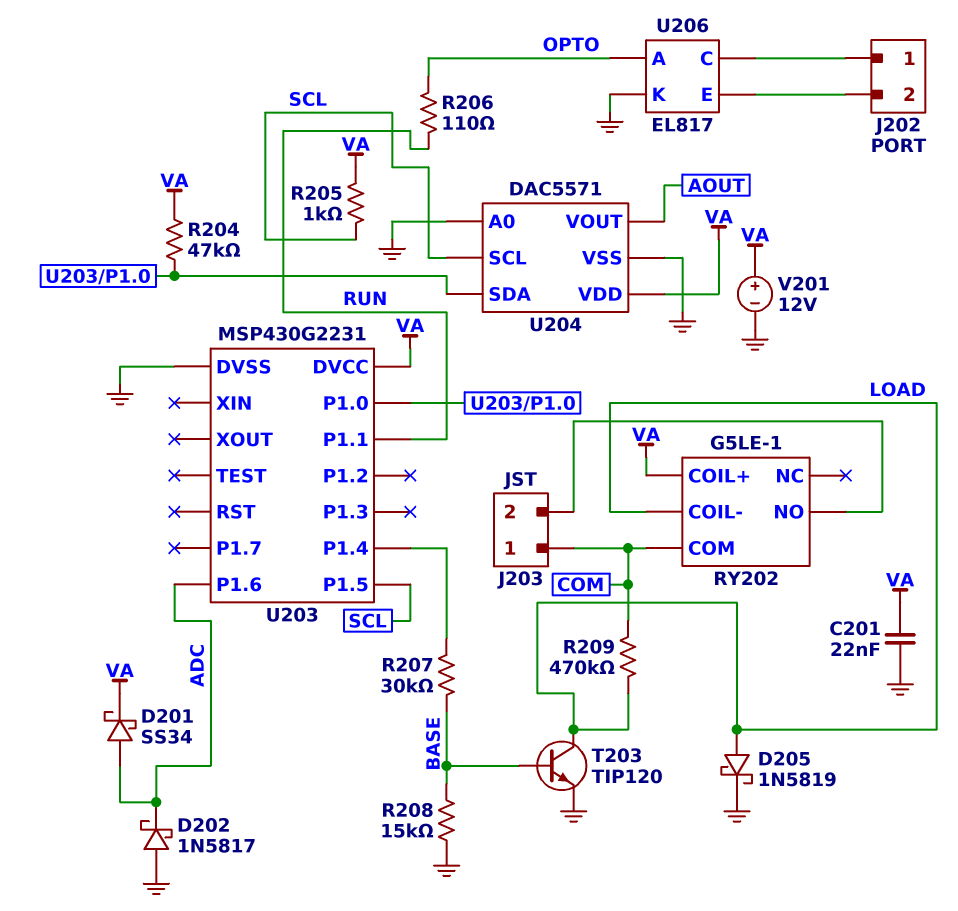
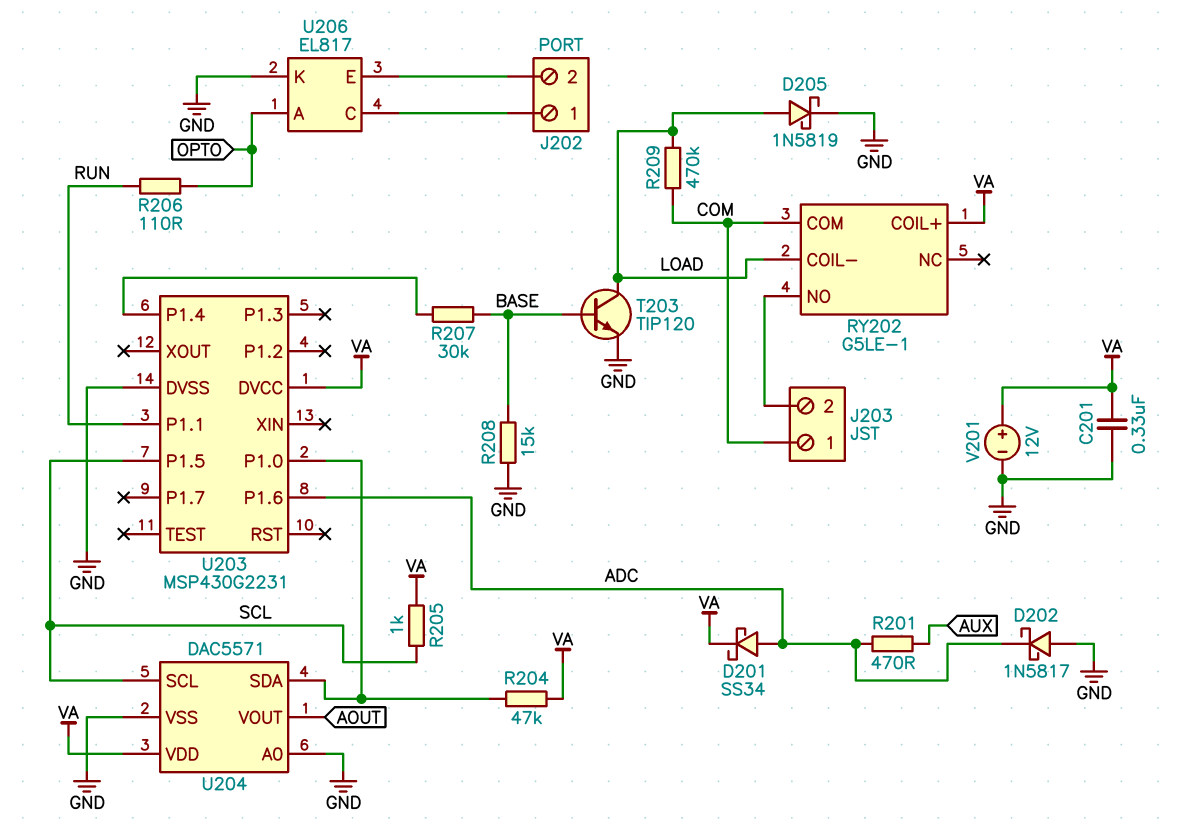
C201: 22nF (GND, VA) -> 330nF (GND, VA)
R201: none -> 470 (ADC, AUX)

